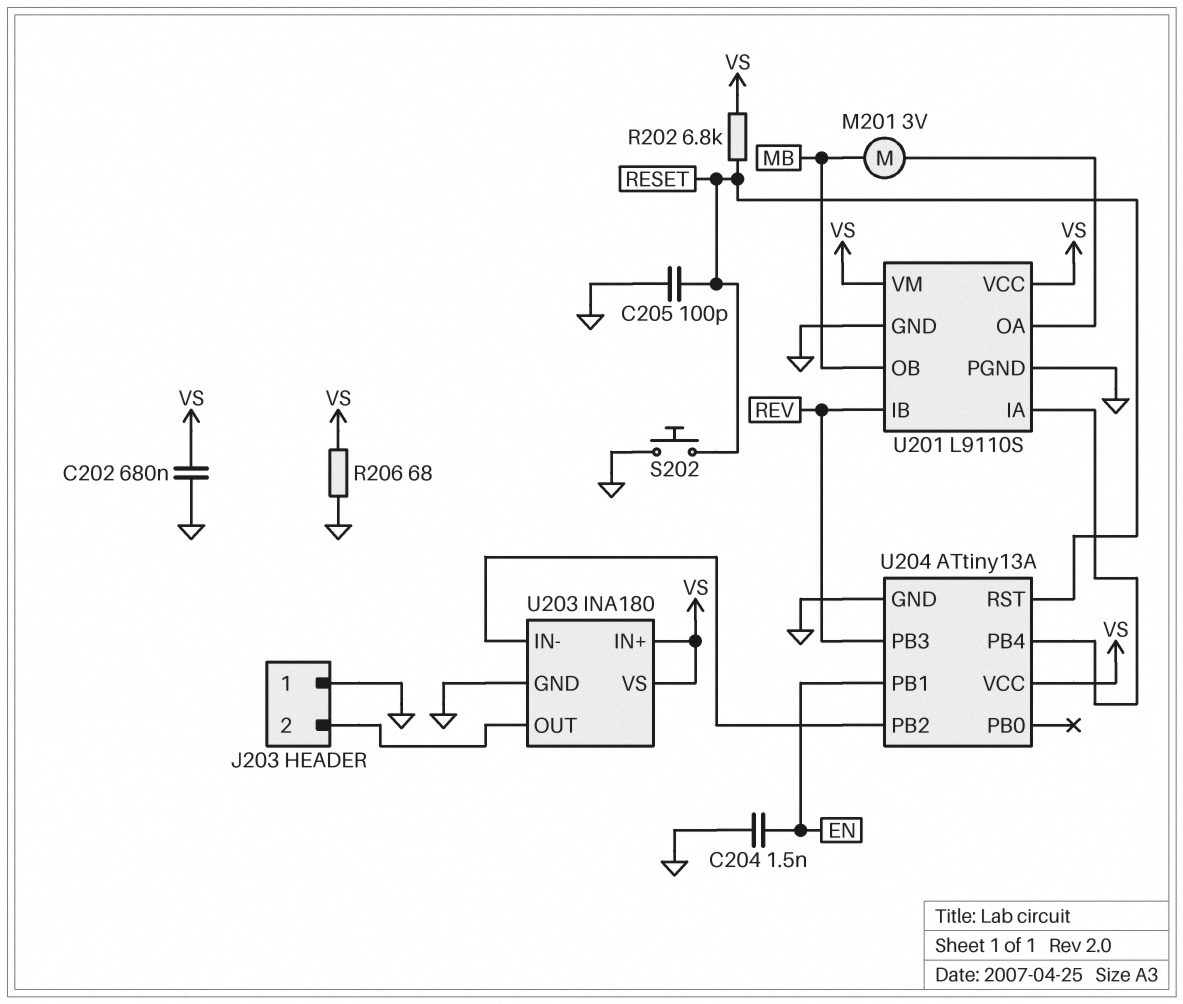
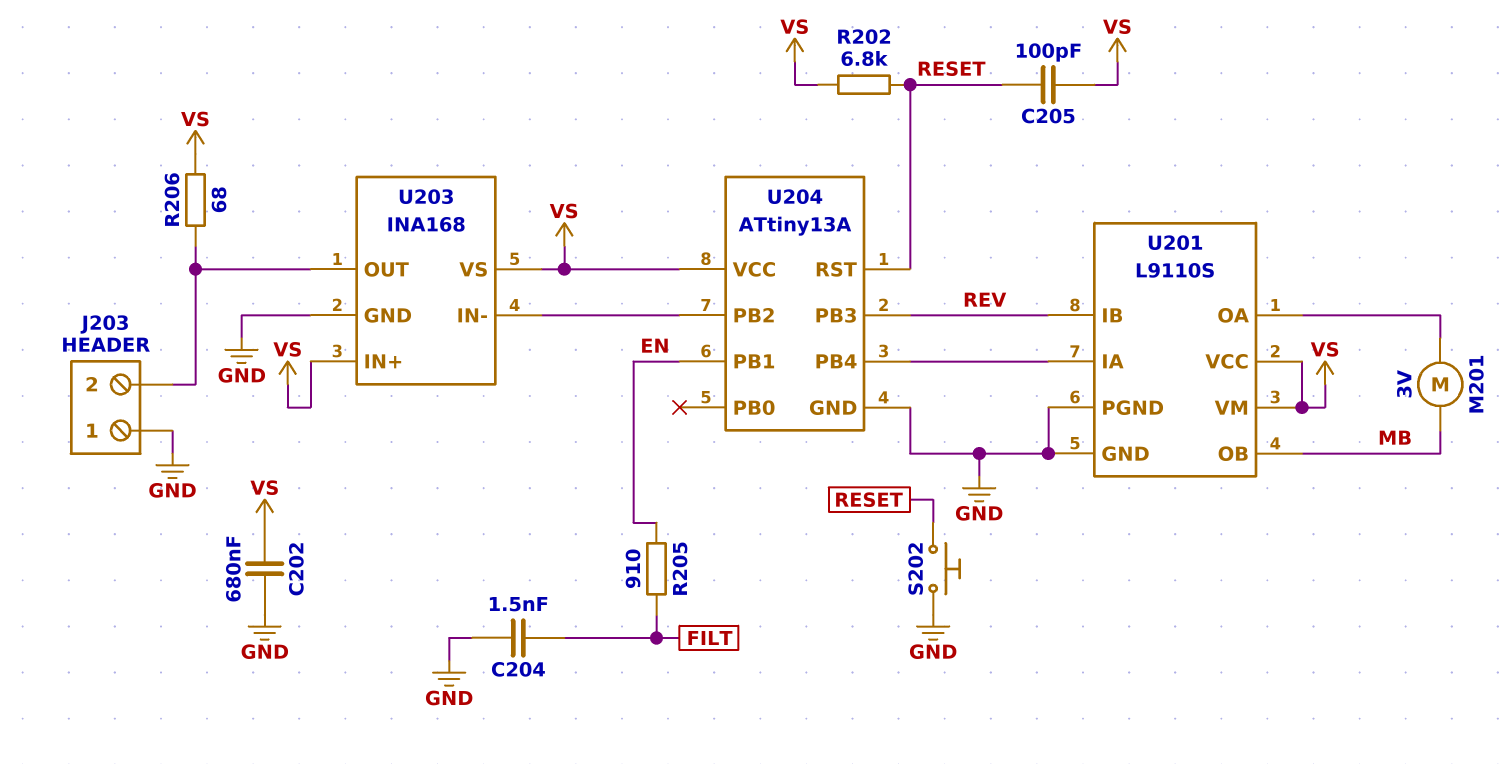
C204: 1.5nF (EN, GND) -> 1.5nF (FILT, GND)
C205: 100pF (GND, RESET) -> 100pF (RESET, VS)
R205: none -> 910 (EN, FILT)
R206: 68 (GND, VS) -> 68 (J203/2, VS)
U203: INA180 -> INA168

